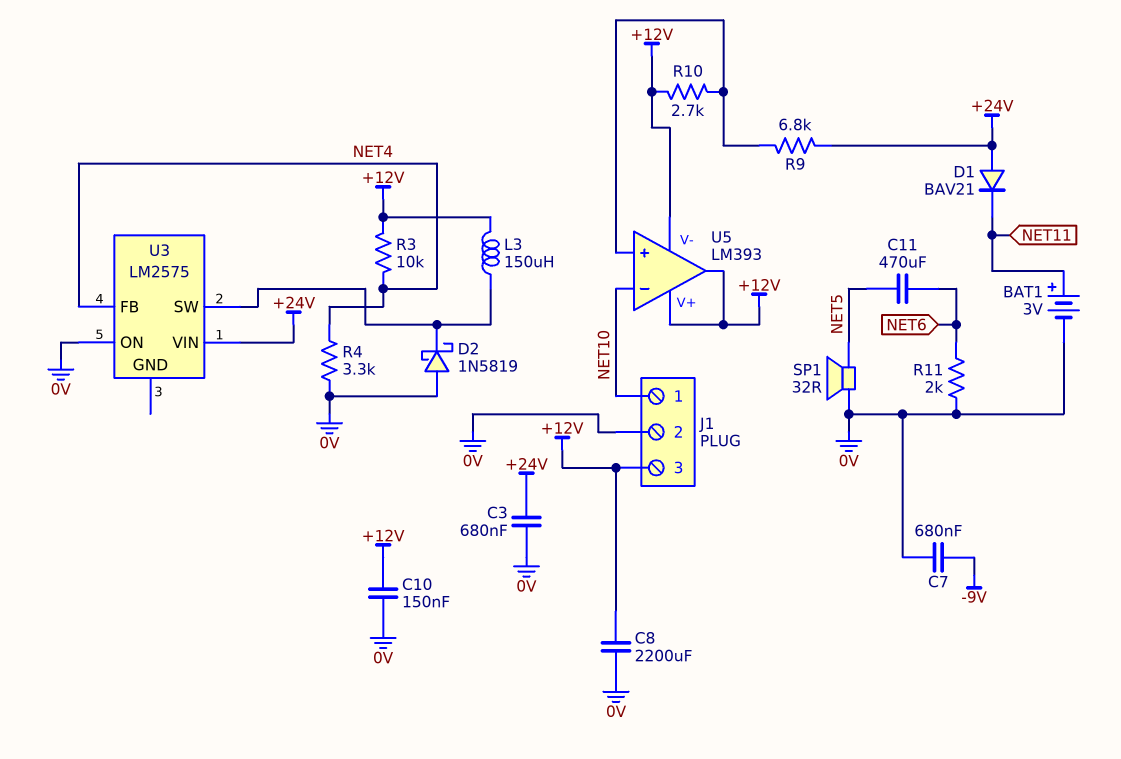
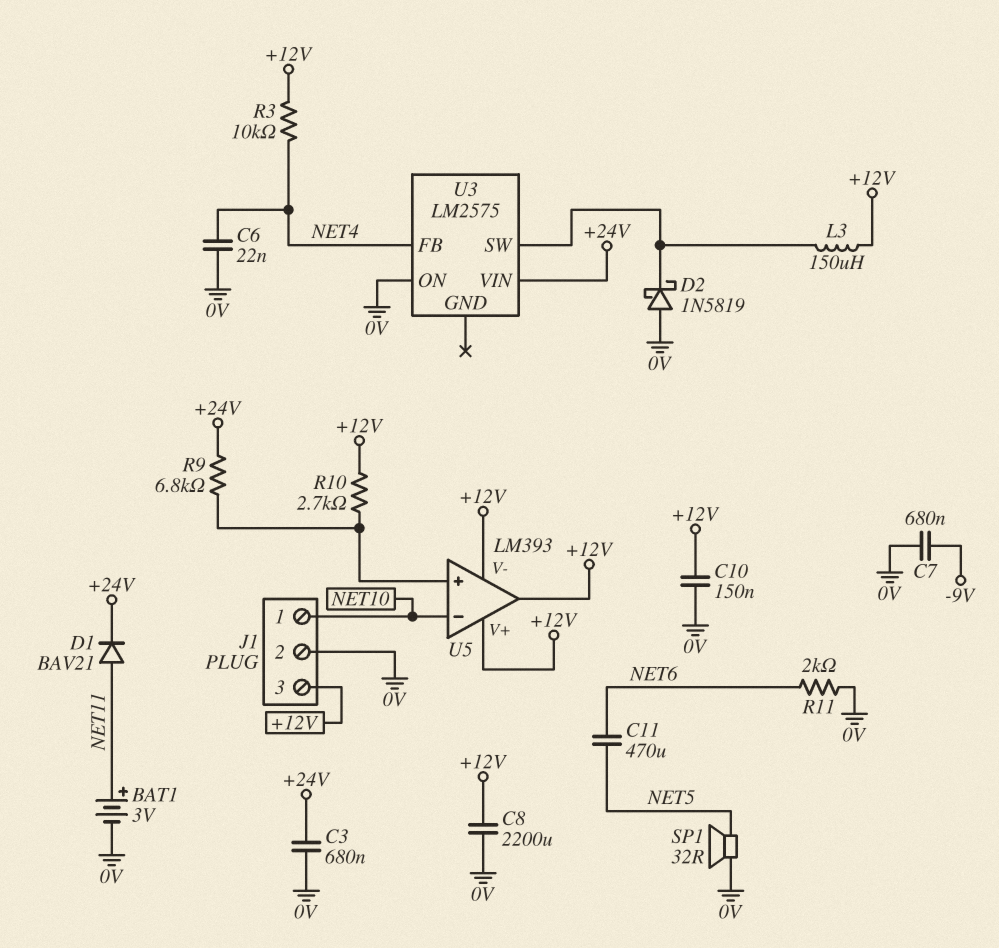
C6: none -> 22nF (0V, NET4)
D1: diode BAV21 (A +24V, K NET11) -> diode BAV21 (A NET11, K +24V)
R4: 3.3k (0V, NET4) -> none

